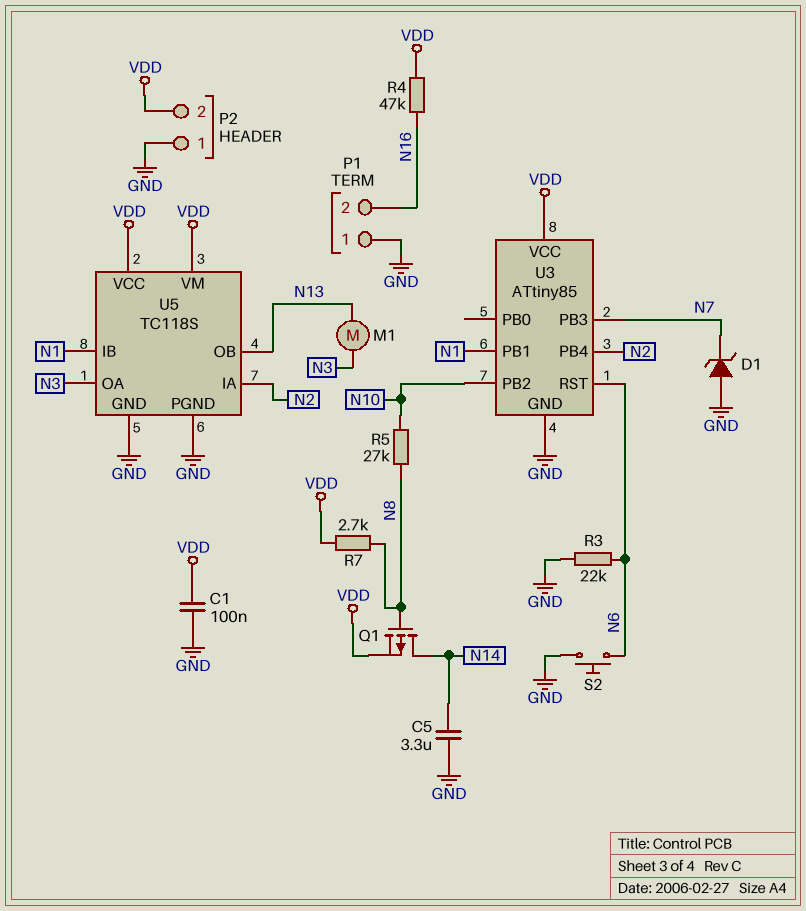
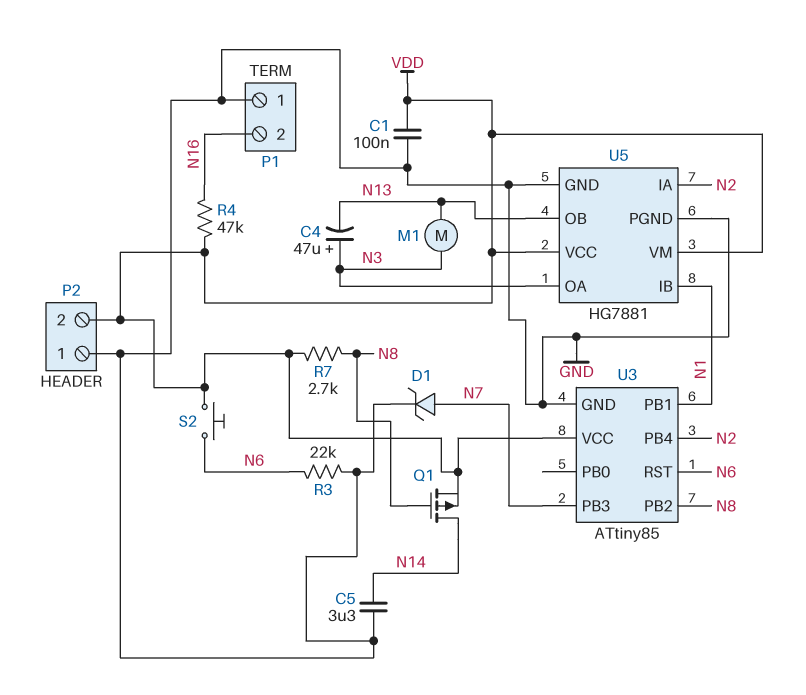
C4: none -> 47uF (plus N3, minus N13)
D1: zener (A GND, K N7) -> zener (A N7, K GND)
R5: 27k (N8, N10) -> none
S2: button (GND, N6) -> button (N6, VDD)
U3 pin PB2: N10 -> N8
U5: TC118S -> HG7881

